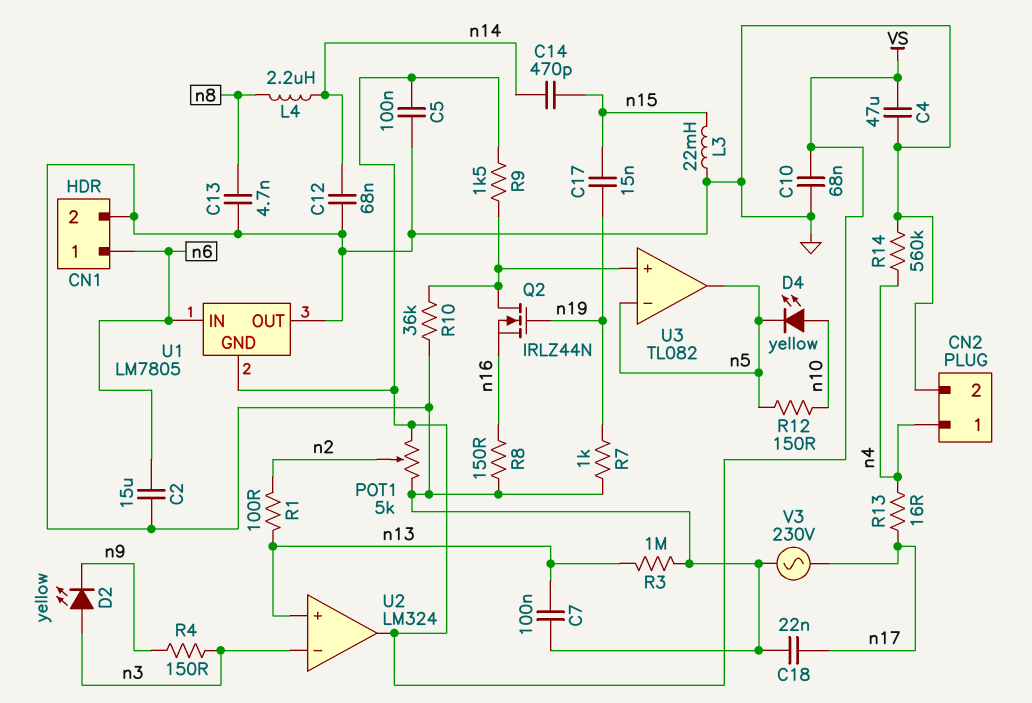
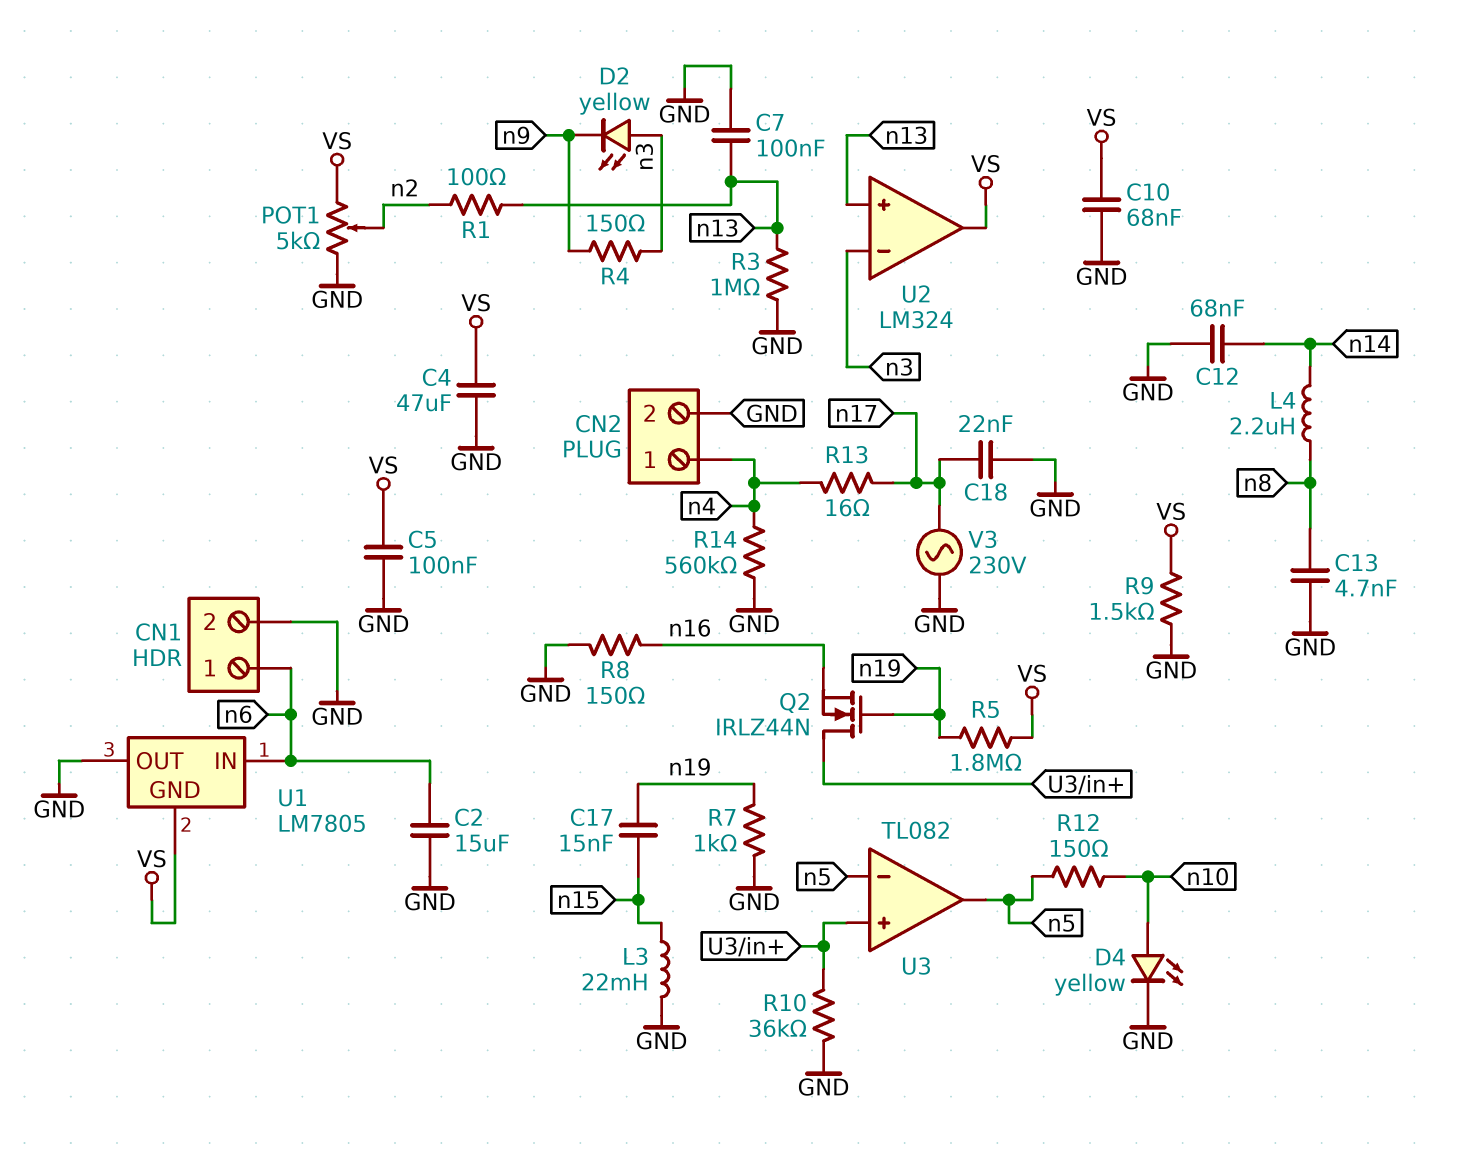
C14: 470pF (n14, n15) -> none
D4: LED yellow (A n10, K n5) -> LED yellow (A n10, K GND)
R5: none -> 1.8M (VS, n19)
R9: 1.5k (U3/in+, VS) -> 1.5k (GND, VS)

